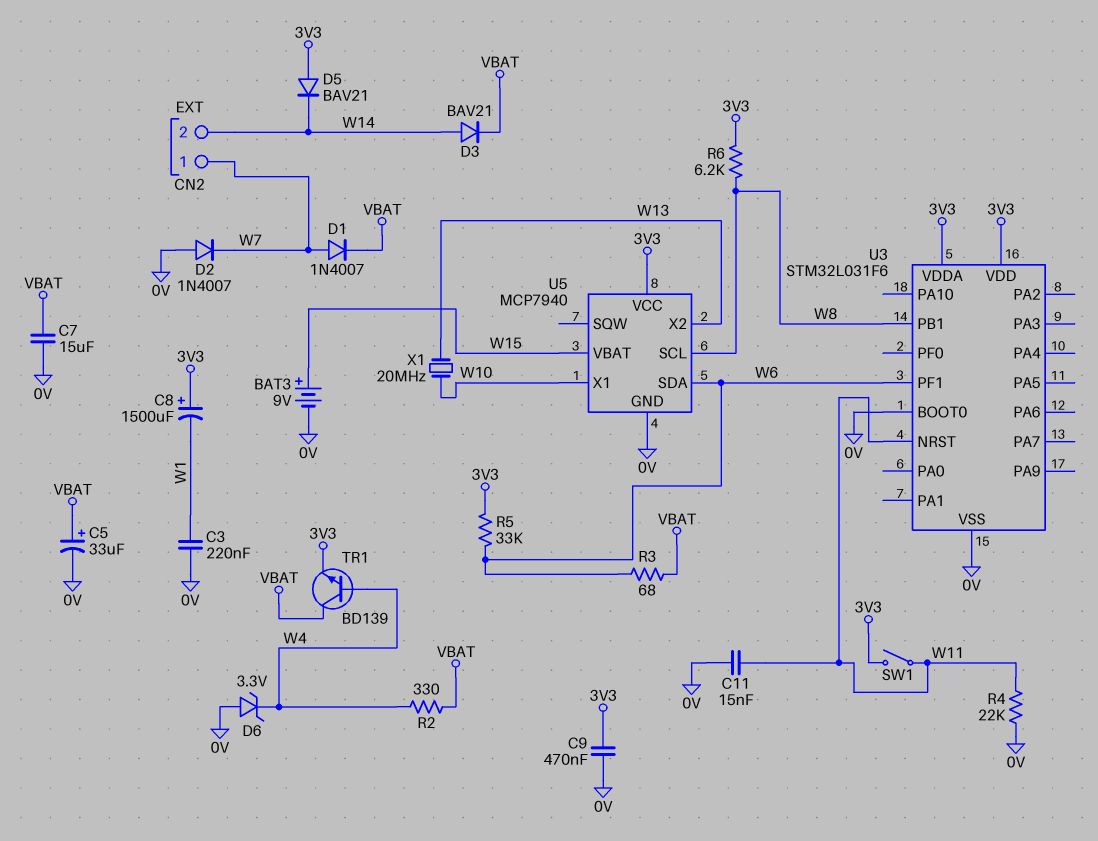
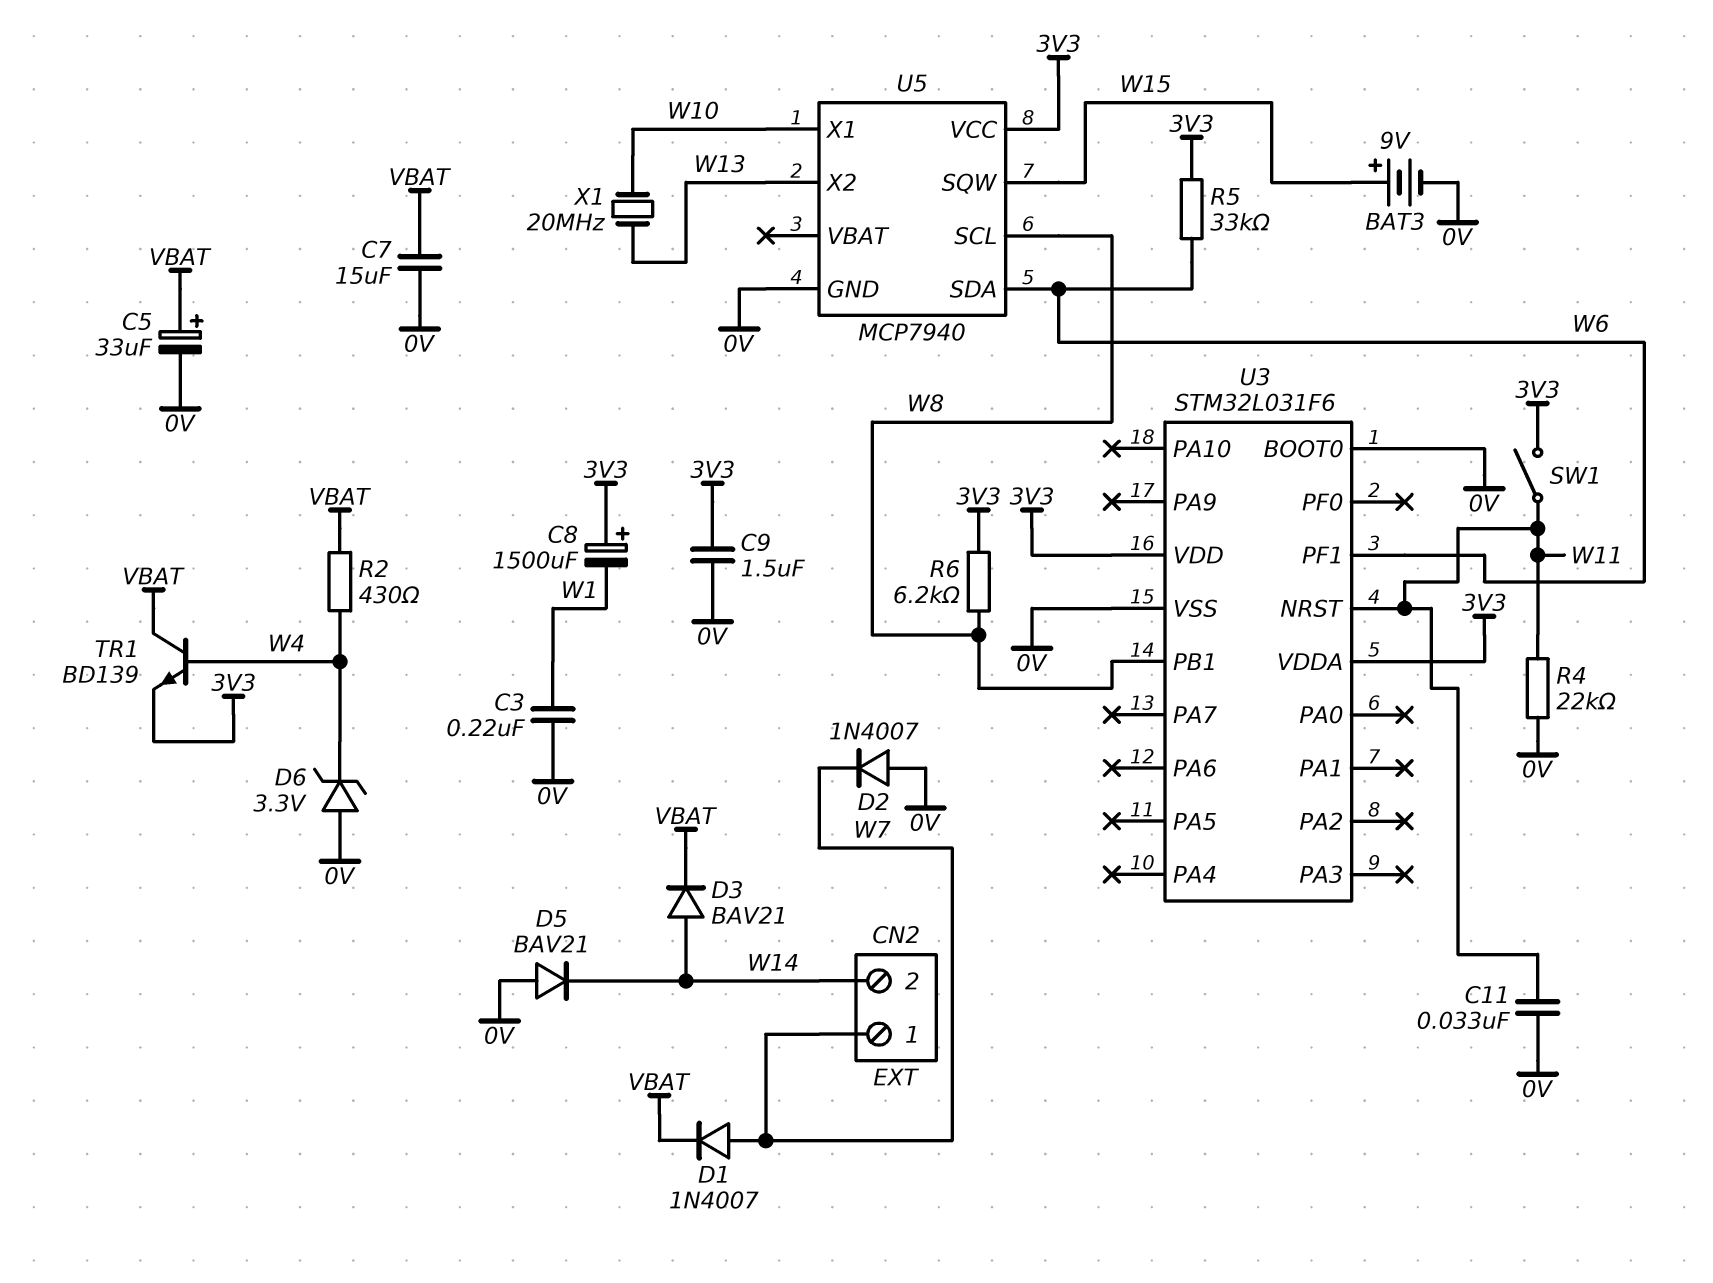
C9: 470nF (0V, 3V3) -> 1.5uF (0V, 3V3)
C11: 15nF (0V, W11) -> 33nF (0V, W11)
D5: diode BAV21 (A 3V3, K W14) -> diode BAV21 (A 0V, K W14)
R2: 330 (VBAT, W4) -> 430 (VBAT, W4)
R3: 68 (VBAT, W6) -> none
U5 pin SQW: none -> W15
U5 pin VBAT: W15 -> none

